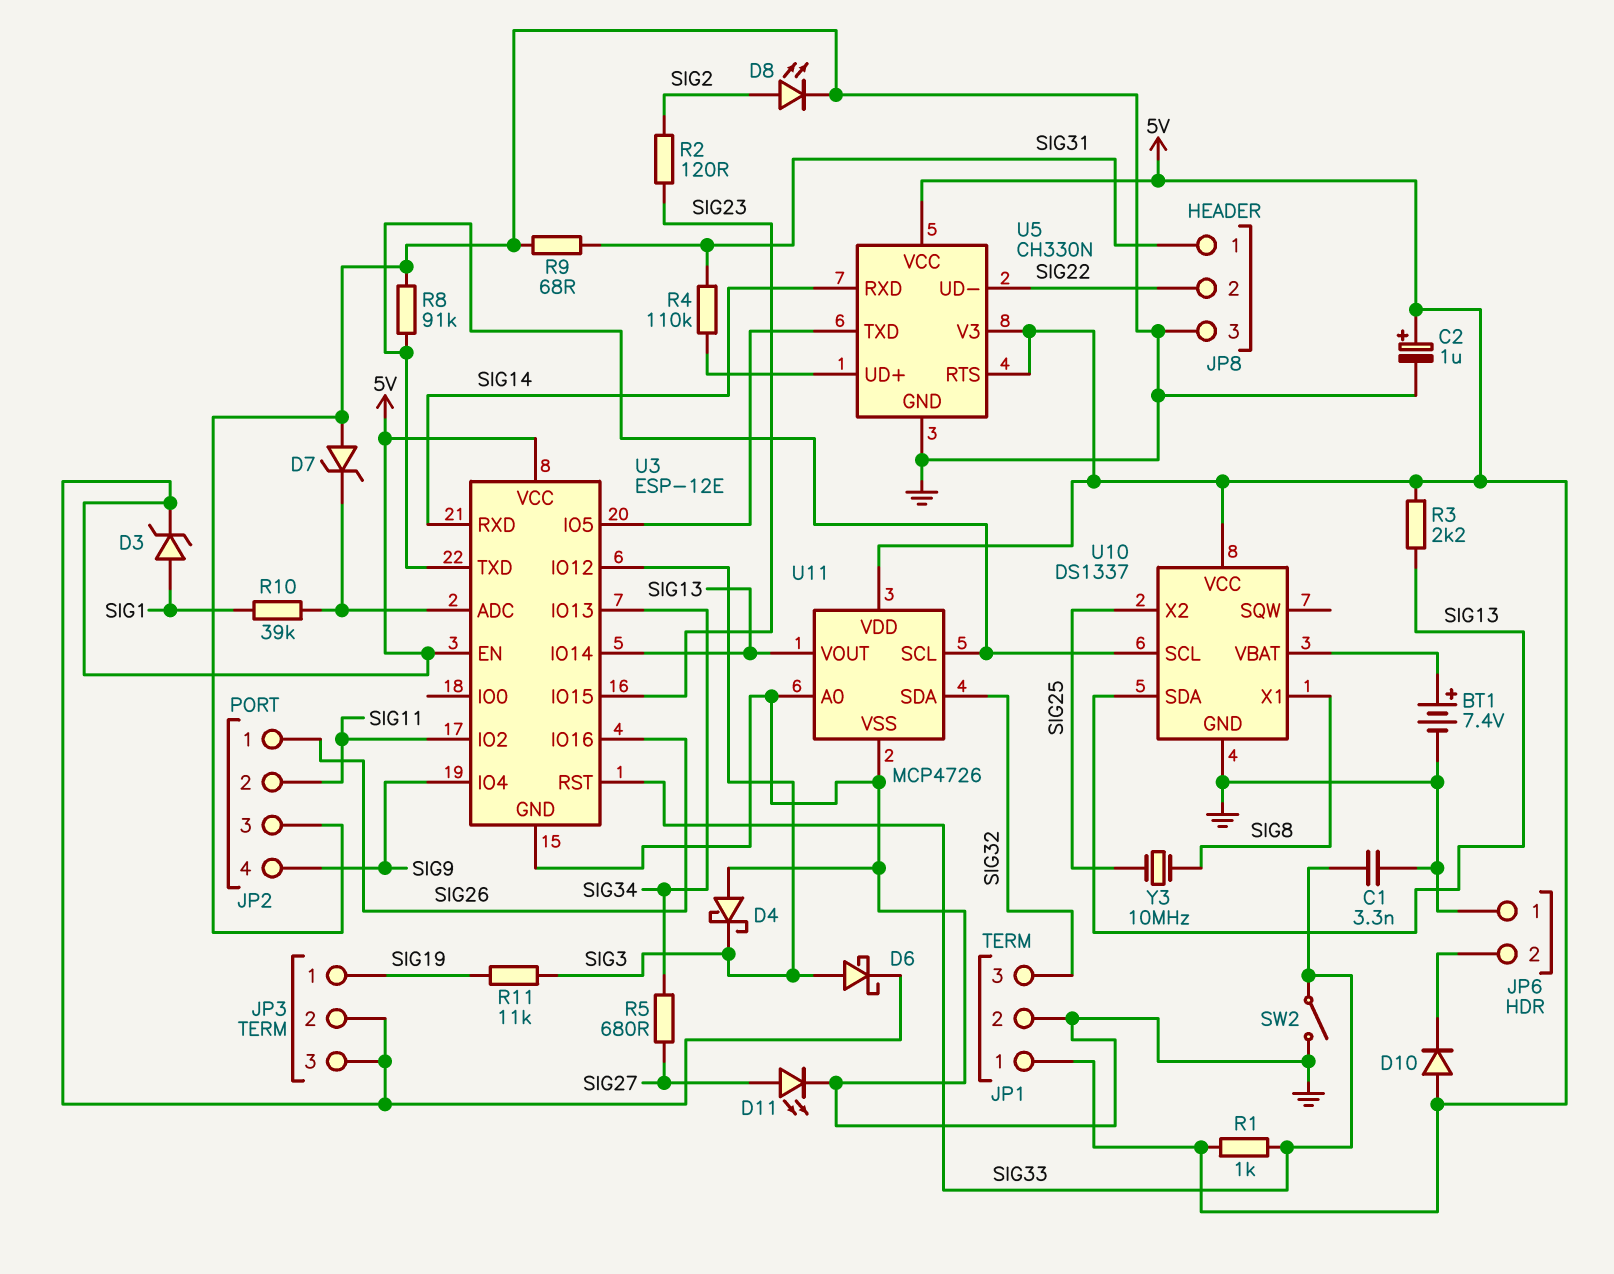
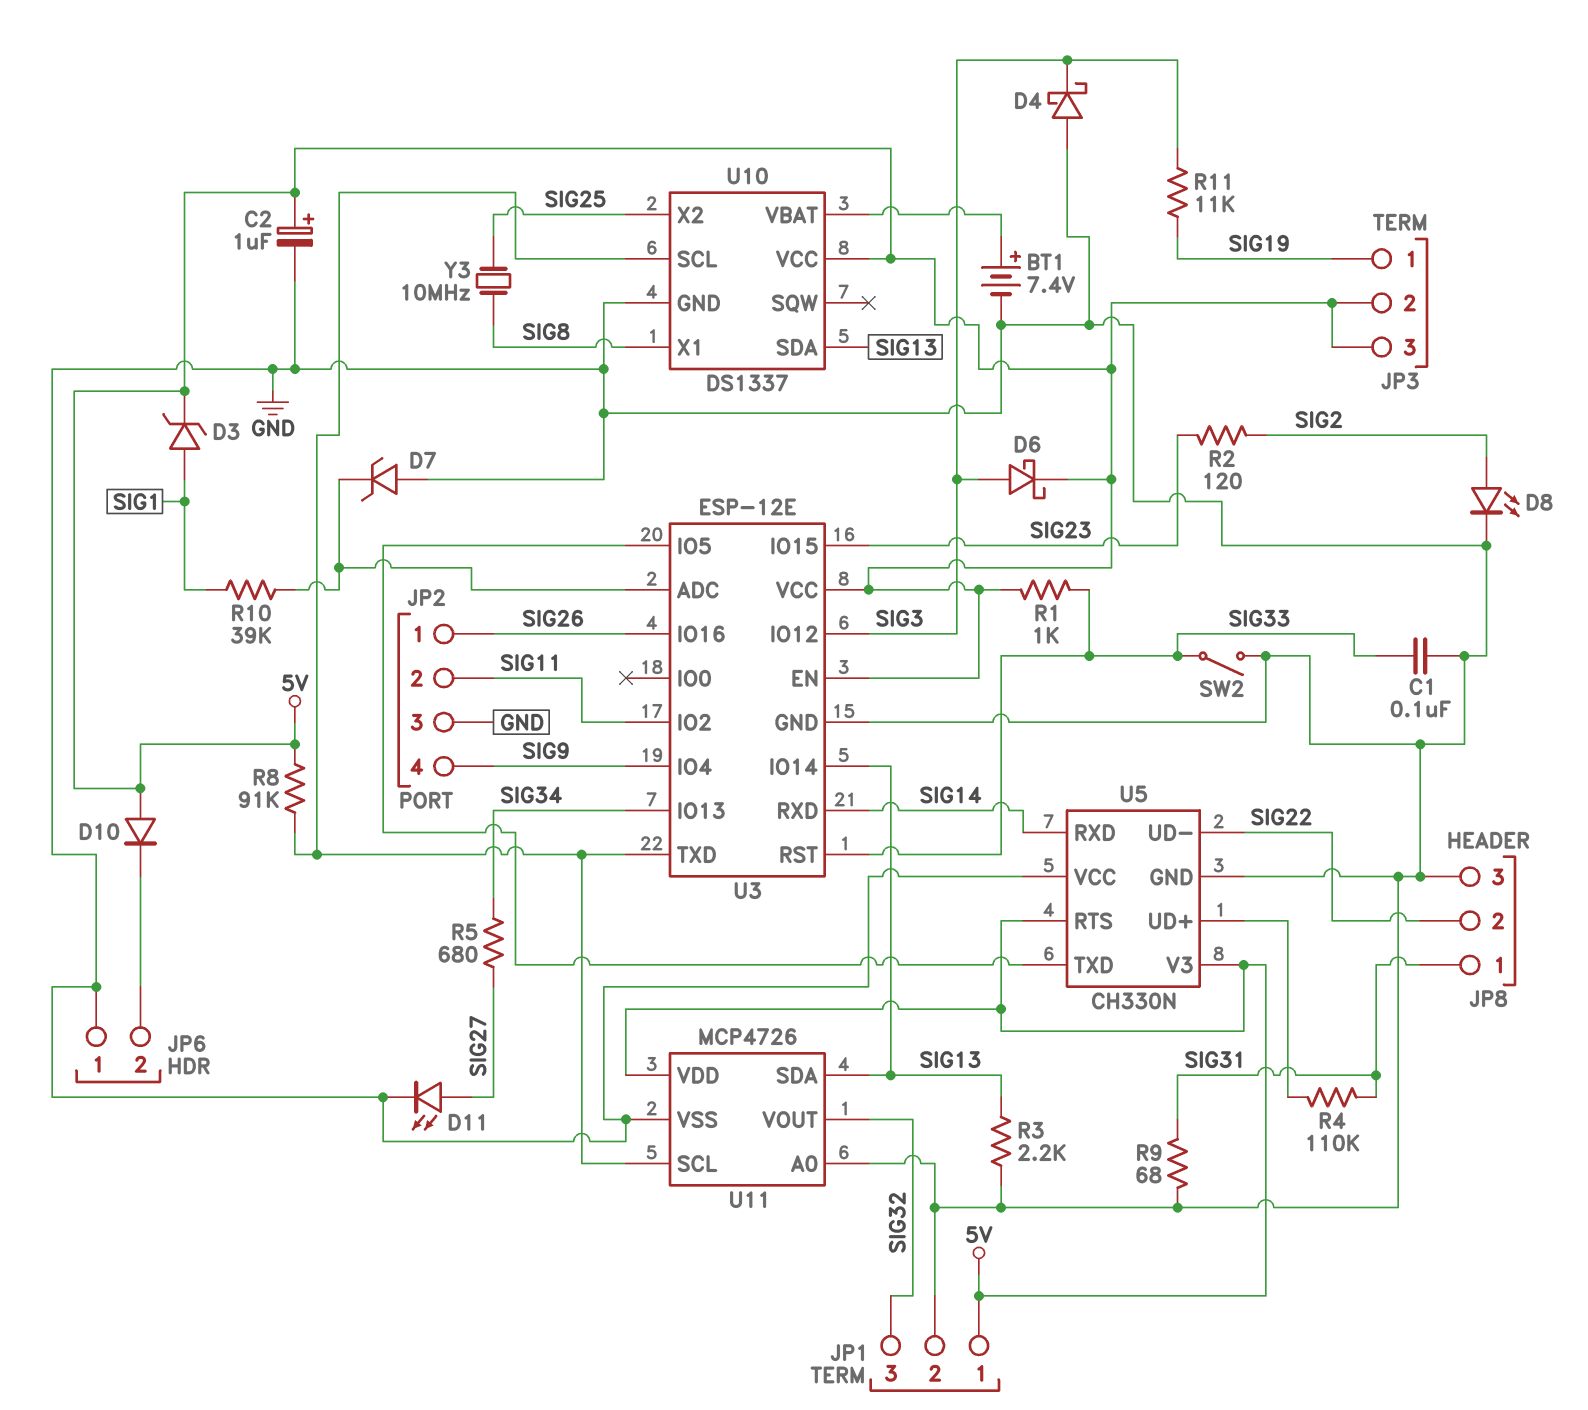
C1: 3.3nF (GND, SIG33) -> 100nF (GND, SIG33)
R3: 2.2k (5V, SIG13) -> 2.2k (GND, SIG13)
R8: 91k (GND, U3/TXD) -> 91k (5V, U3/TXD)
U5 pin VCC: 5V -> GND
U11 pin SDA: SIG32 -> SIG13
U11 pin VOUT: SIG13 -> SIG32

